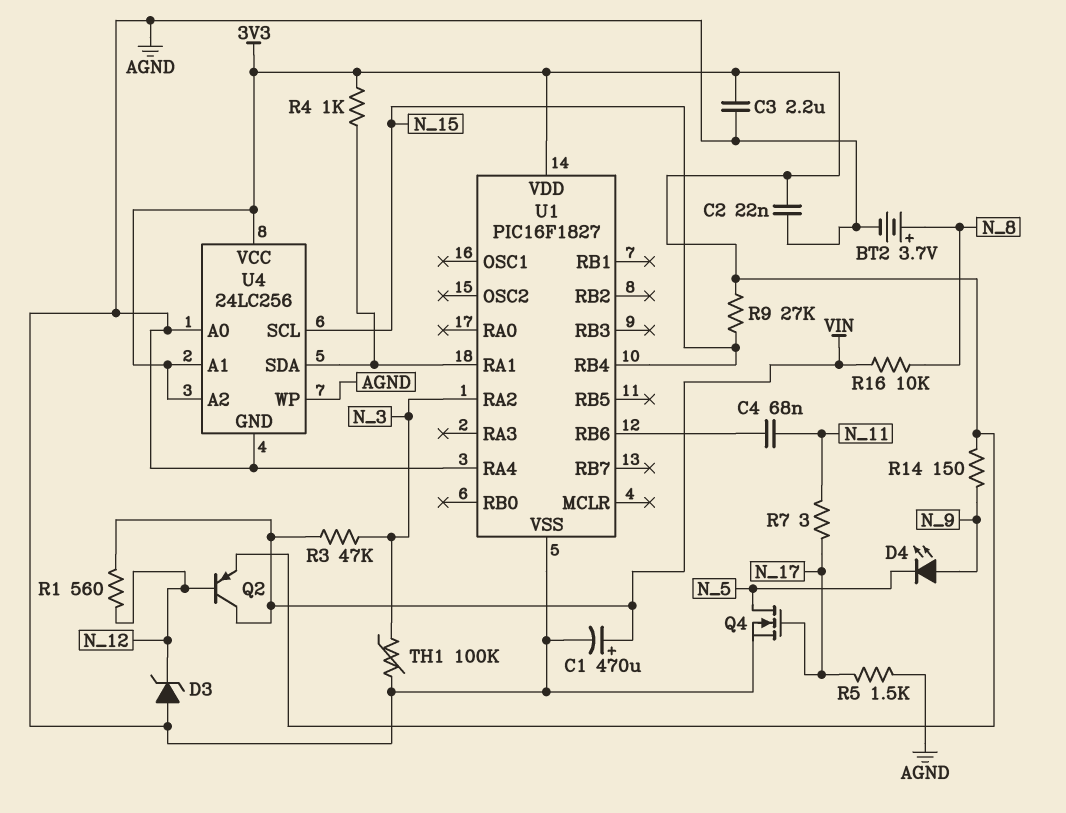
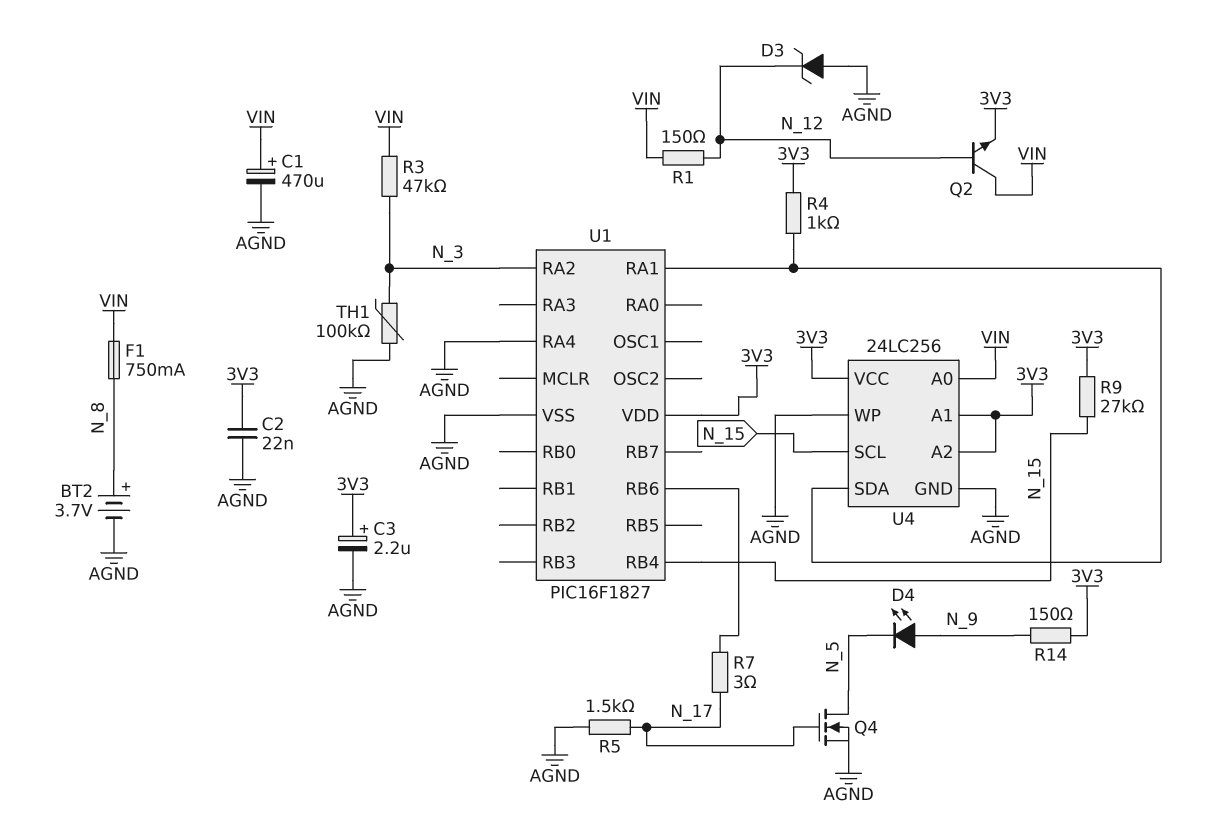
C3: 2.2uF (3V3, AGND) -> 2.2uF (plus 3V3, minus AGND)
C4: 68nF (N_11, U1/RB6) -> none
F1: none -> 750mA (N_8, VIN)
Q2: PNP (B N_12, C VIN, E 3V3) -> NPN (B N_12, C VIN, E 3V3)
R1: 560 (N_12, VIN) -> 150 (N_12, VIN)
R7: 3 (N_11, N_17) -> 3 (N_17, U1/RB6)
R16: 10k (N_8, VIN) -> none
U4 pin A0: AGND -> VIN

